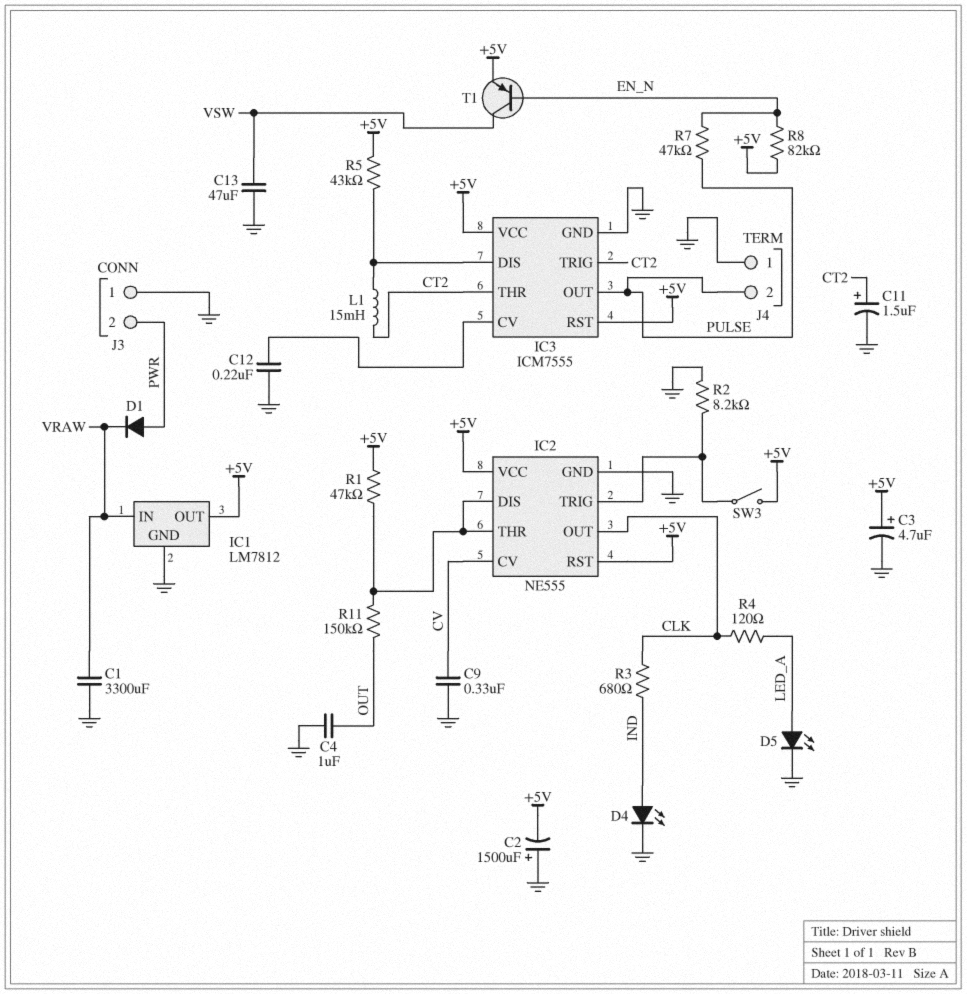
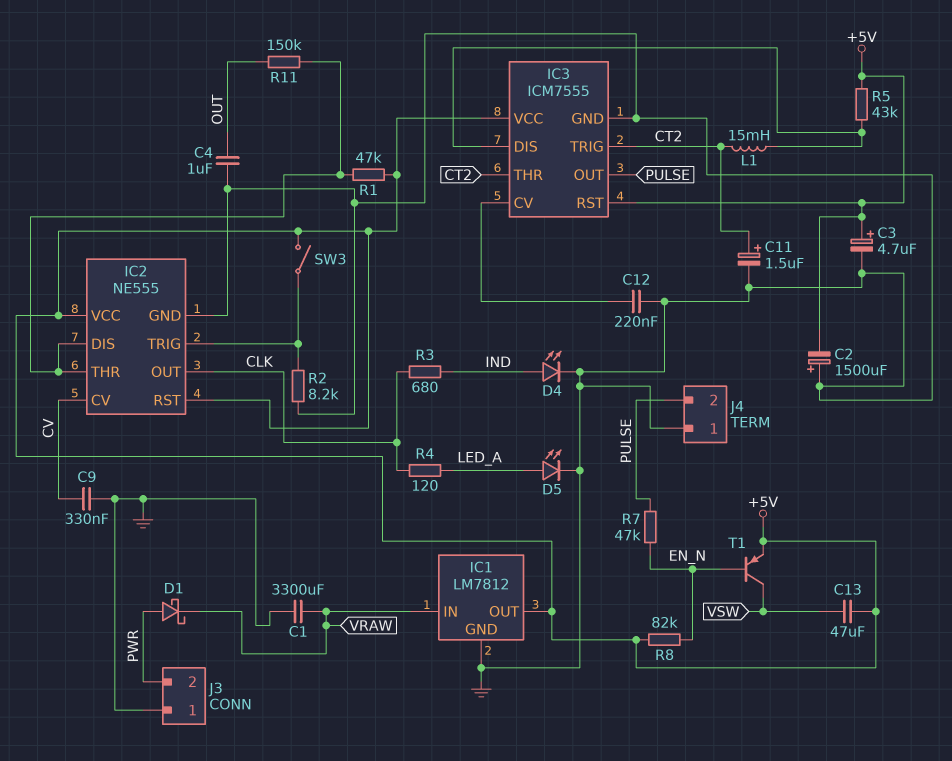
C13: 47uF (GND, VSW) -> 47uF (+5V, VSW)
D1: diode (A PWR, K VRAW) -> schottky (A PWR, K VRAW)

